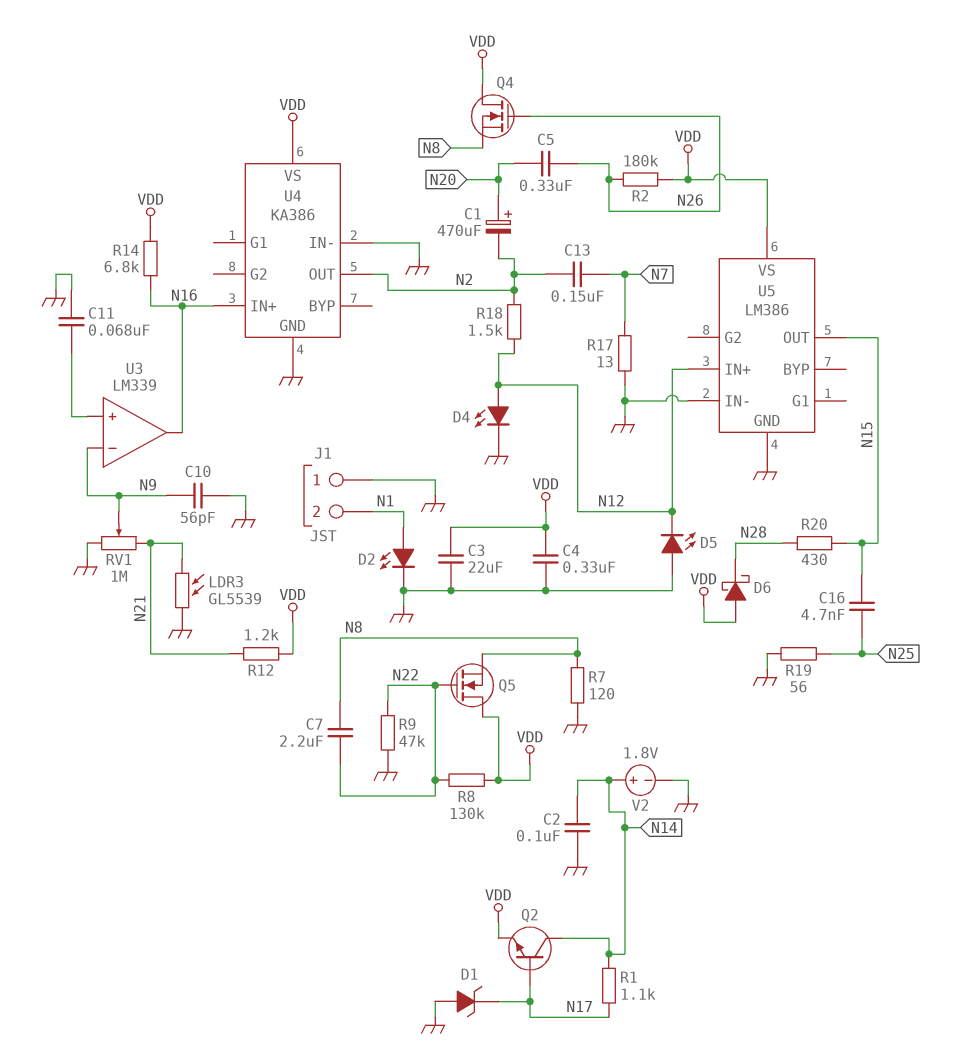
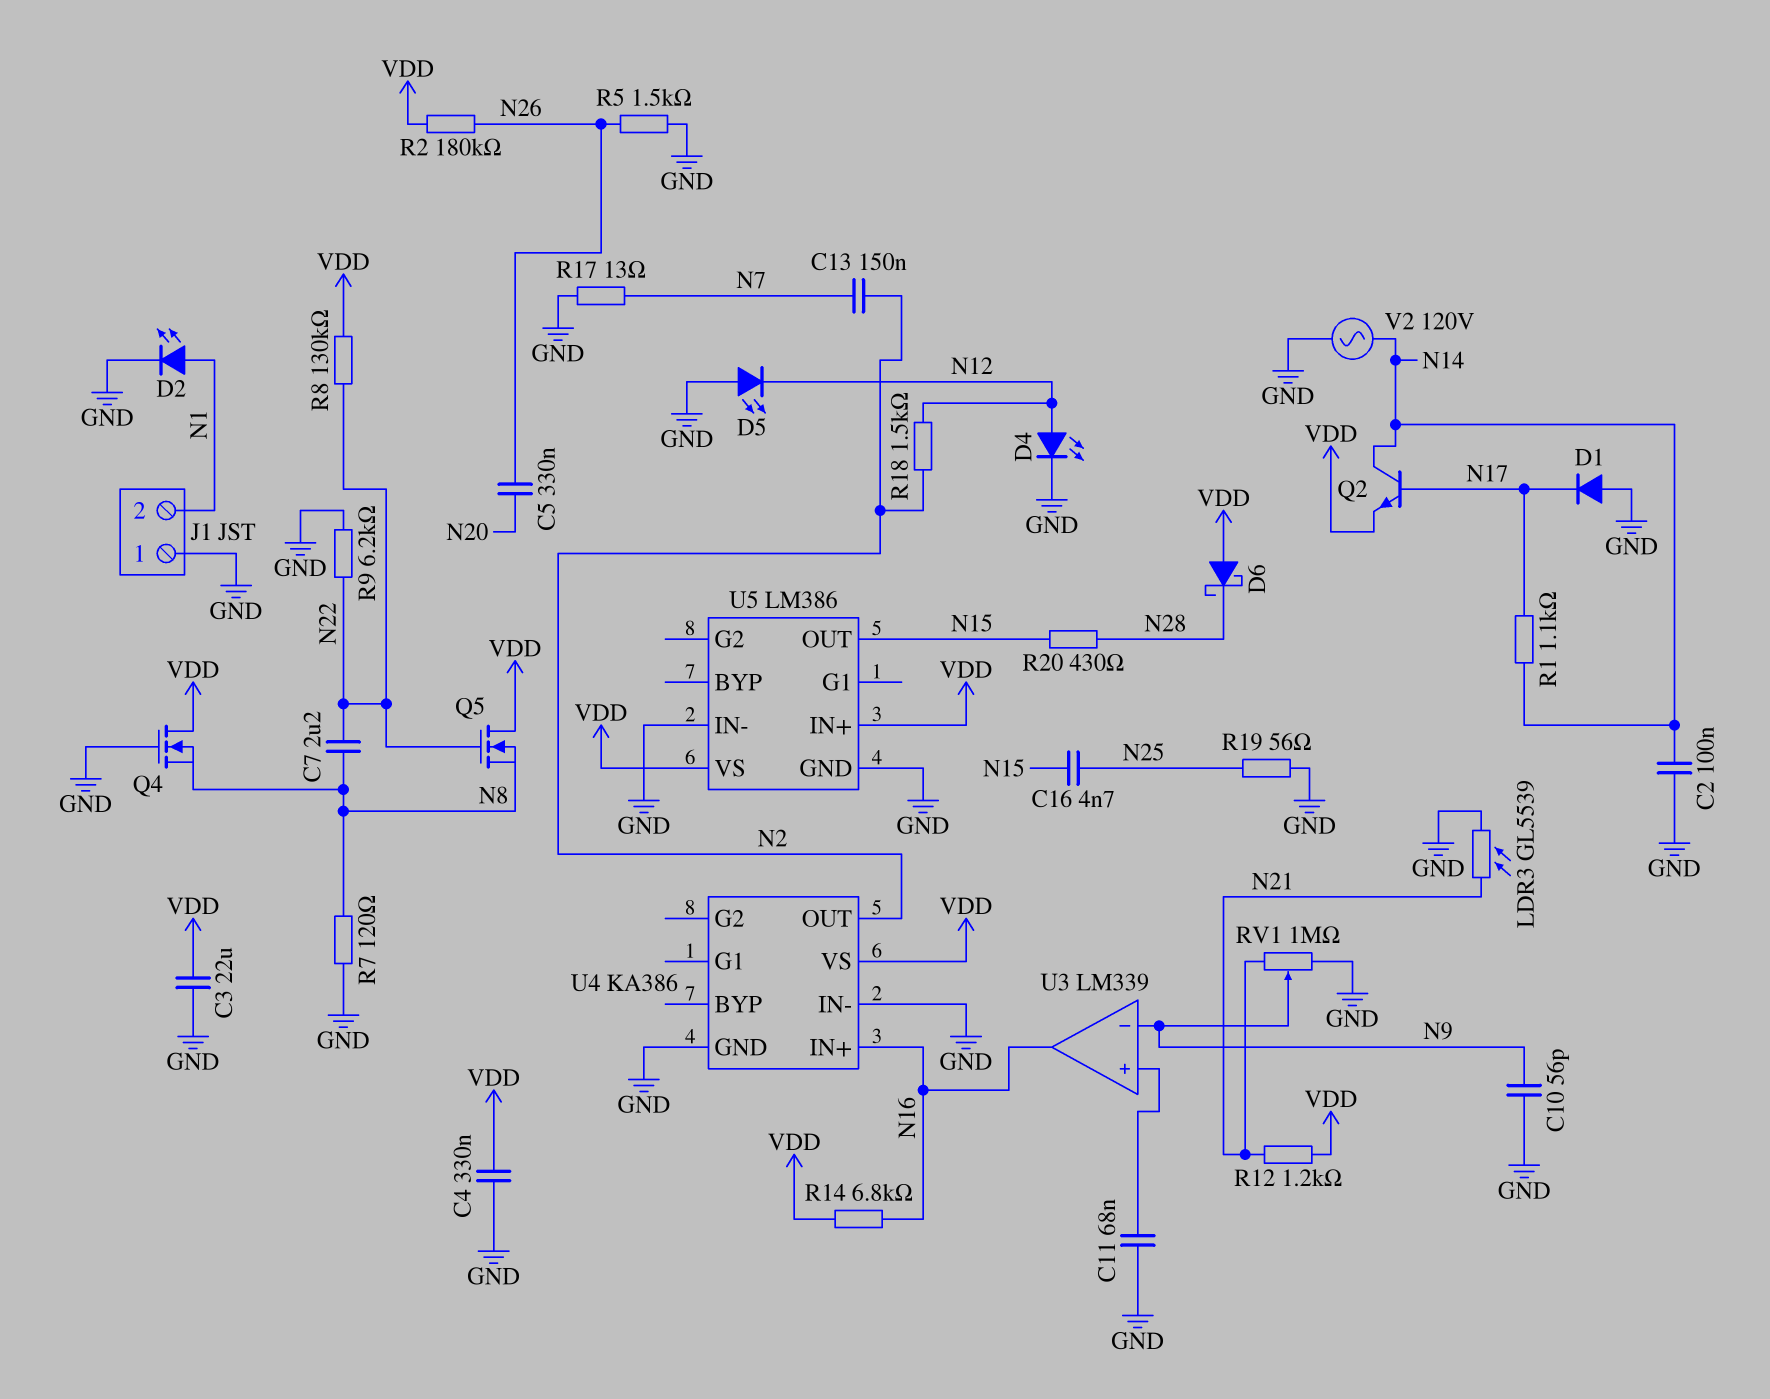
C1: 470uF (plus N20, minus N2) -> none
D1: zener (A GND, K N17) -> diode (A GND, K N17)
Q4: NMOS (G N26, D VDD, S N8) -> NMOS (G GND, D VDD, S N8)
R5: none -> 1.5k (GND, N26)
R9: 47k (GND, N22) -> 6.2k (GND, N22)
U5 pin IN+: N12 -> VDD
V2: 1.8V (plus N14, minus GND) -> AC 120V (GND, N14)

